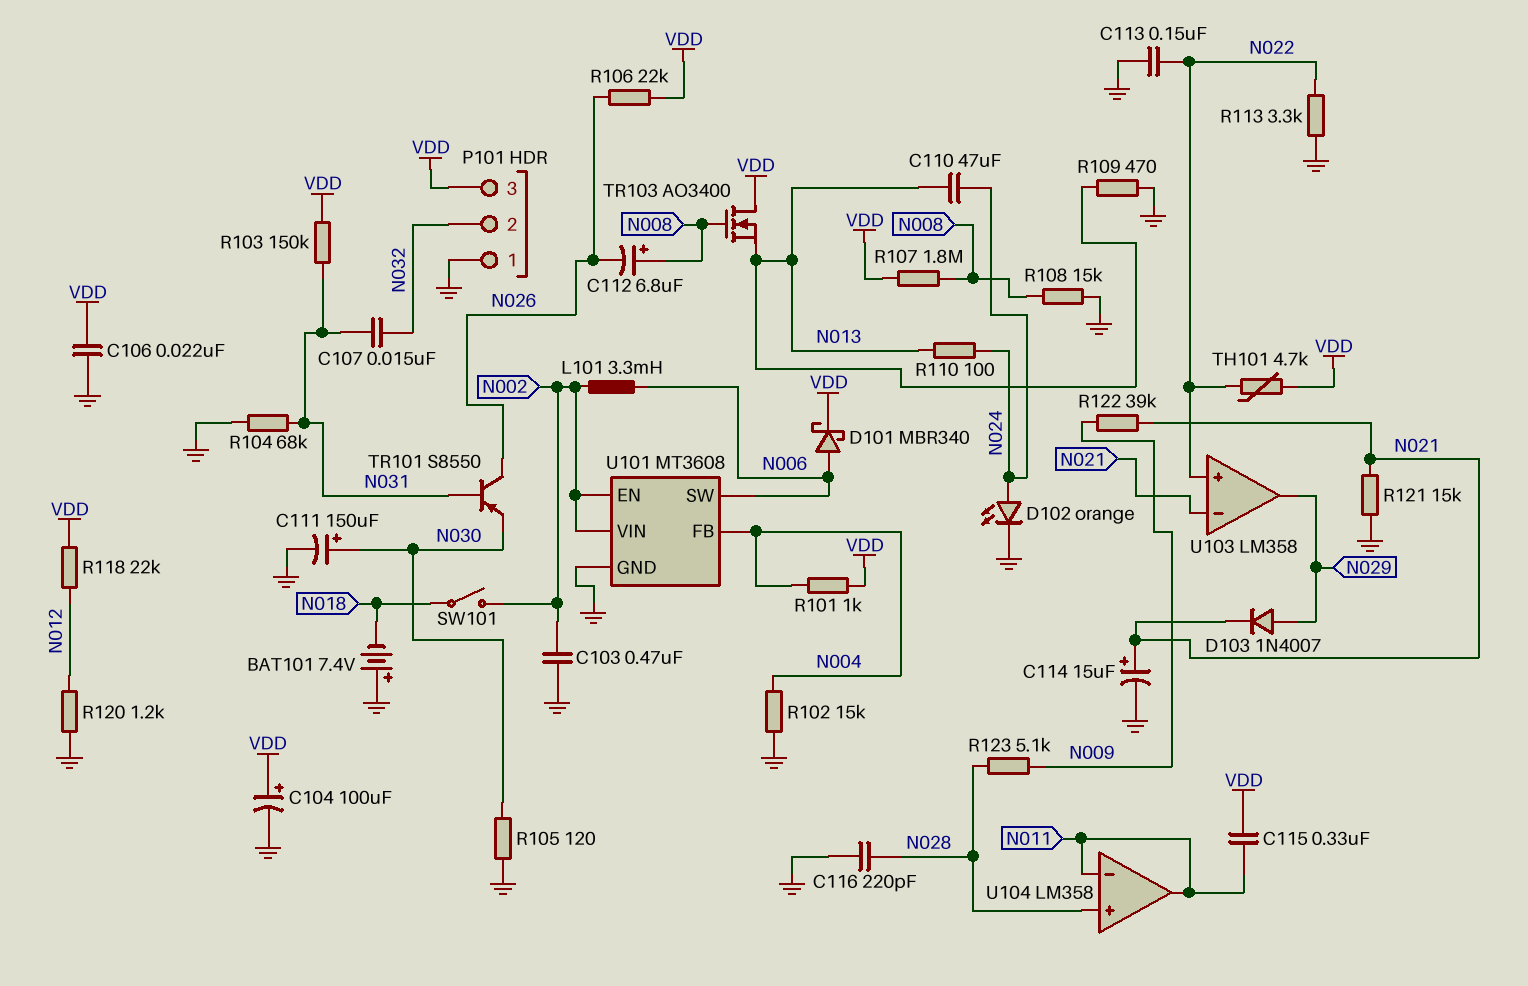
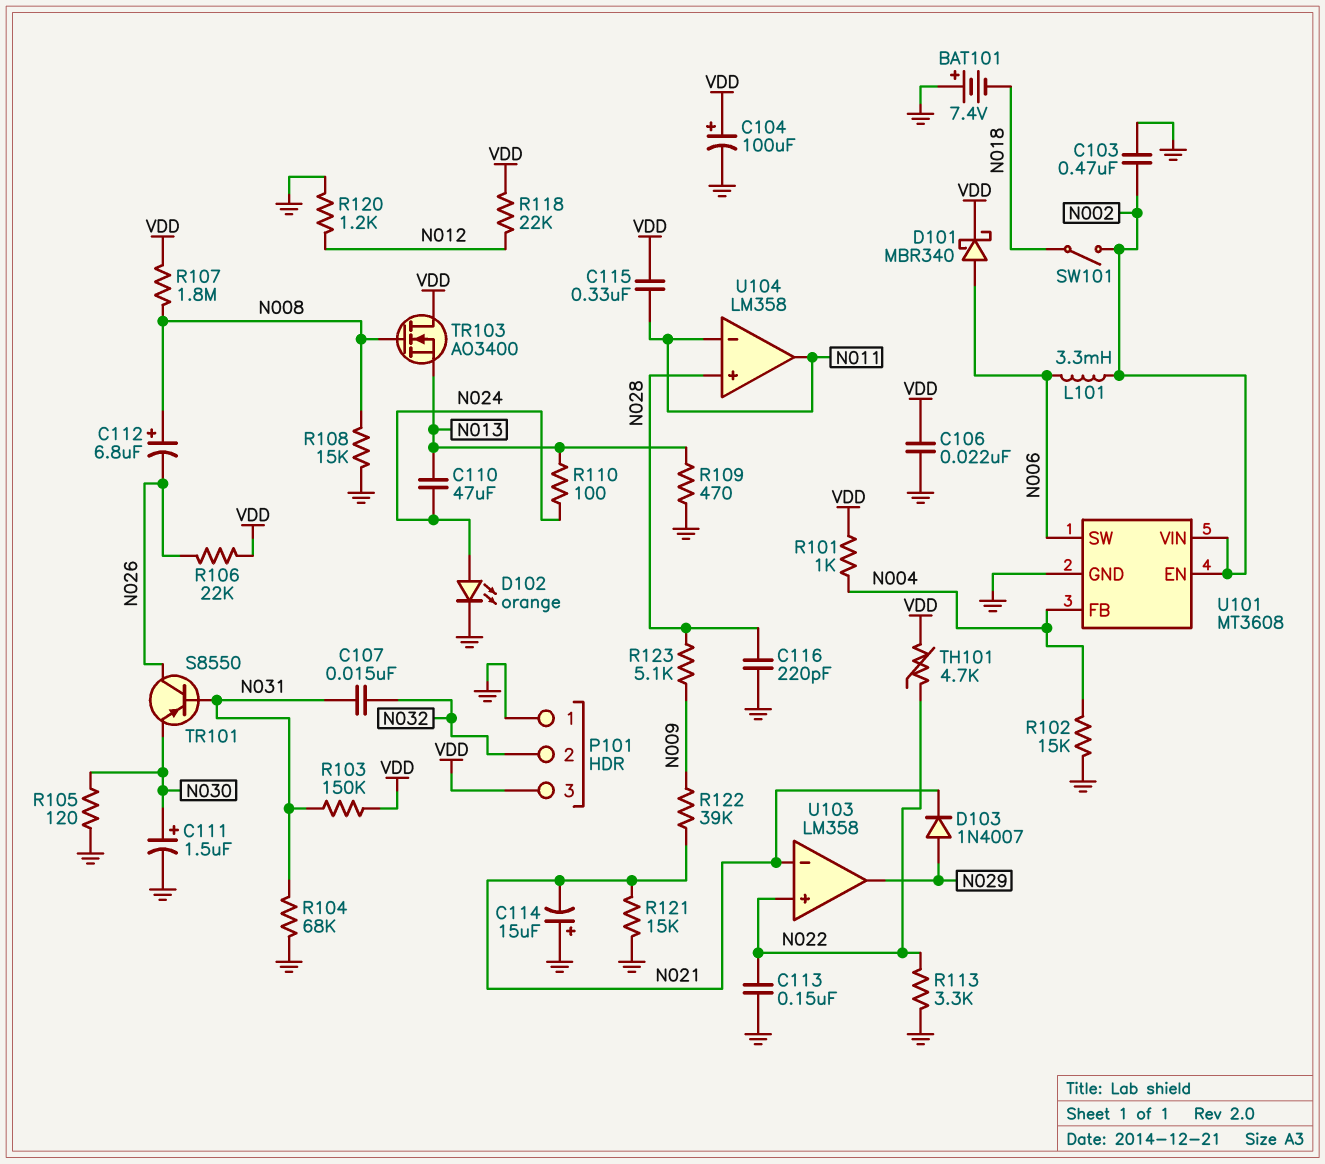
C111: 150uF (plus N030, minus GND) -> 1.5uF (plus N030, minus GND)
C114: 15uF (plus N021, minus GND) -> 15uF (plus GND, minus N021)

